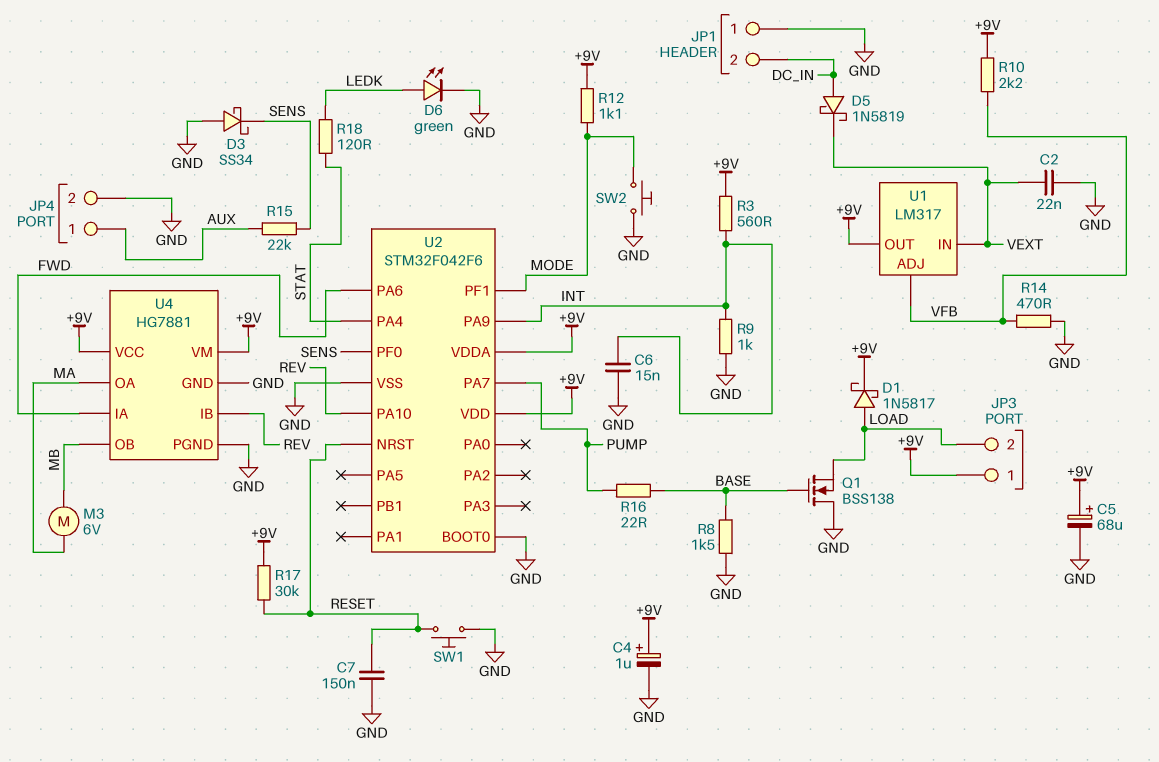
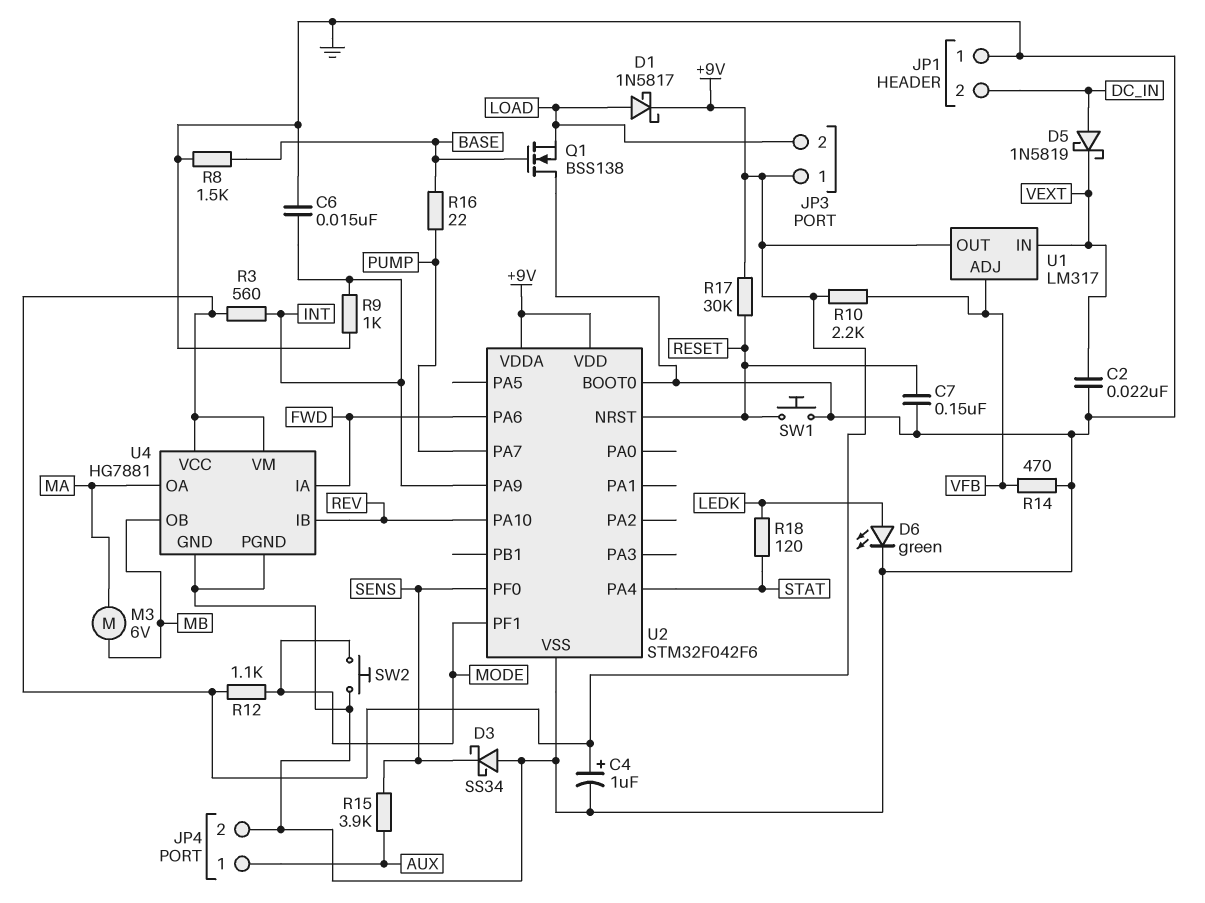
C5: 68uF (plus +9V, minus GND) -> none
R15: 22k (AUX, SENS) -> 3.9k (AUX, SENS)

